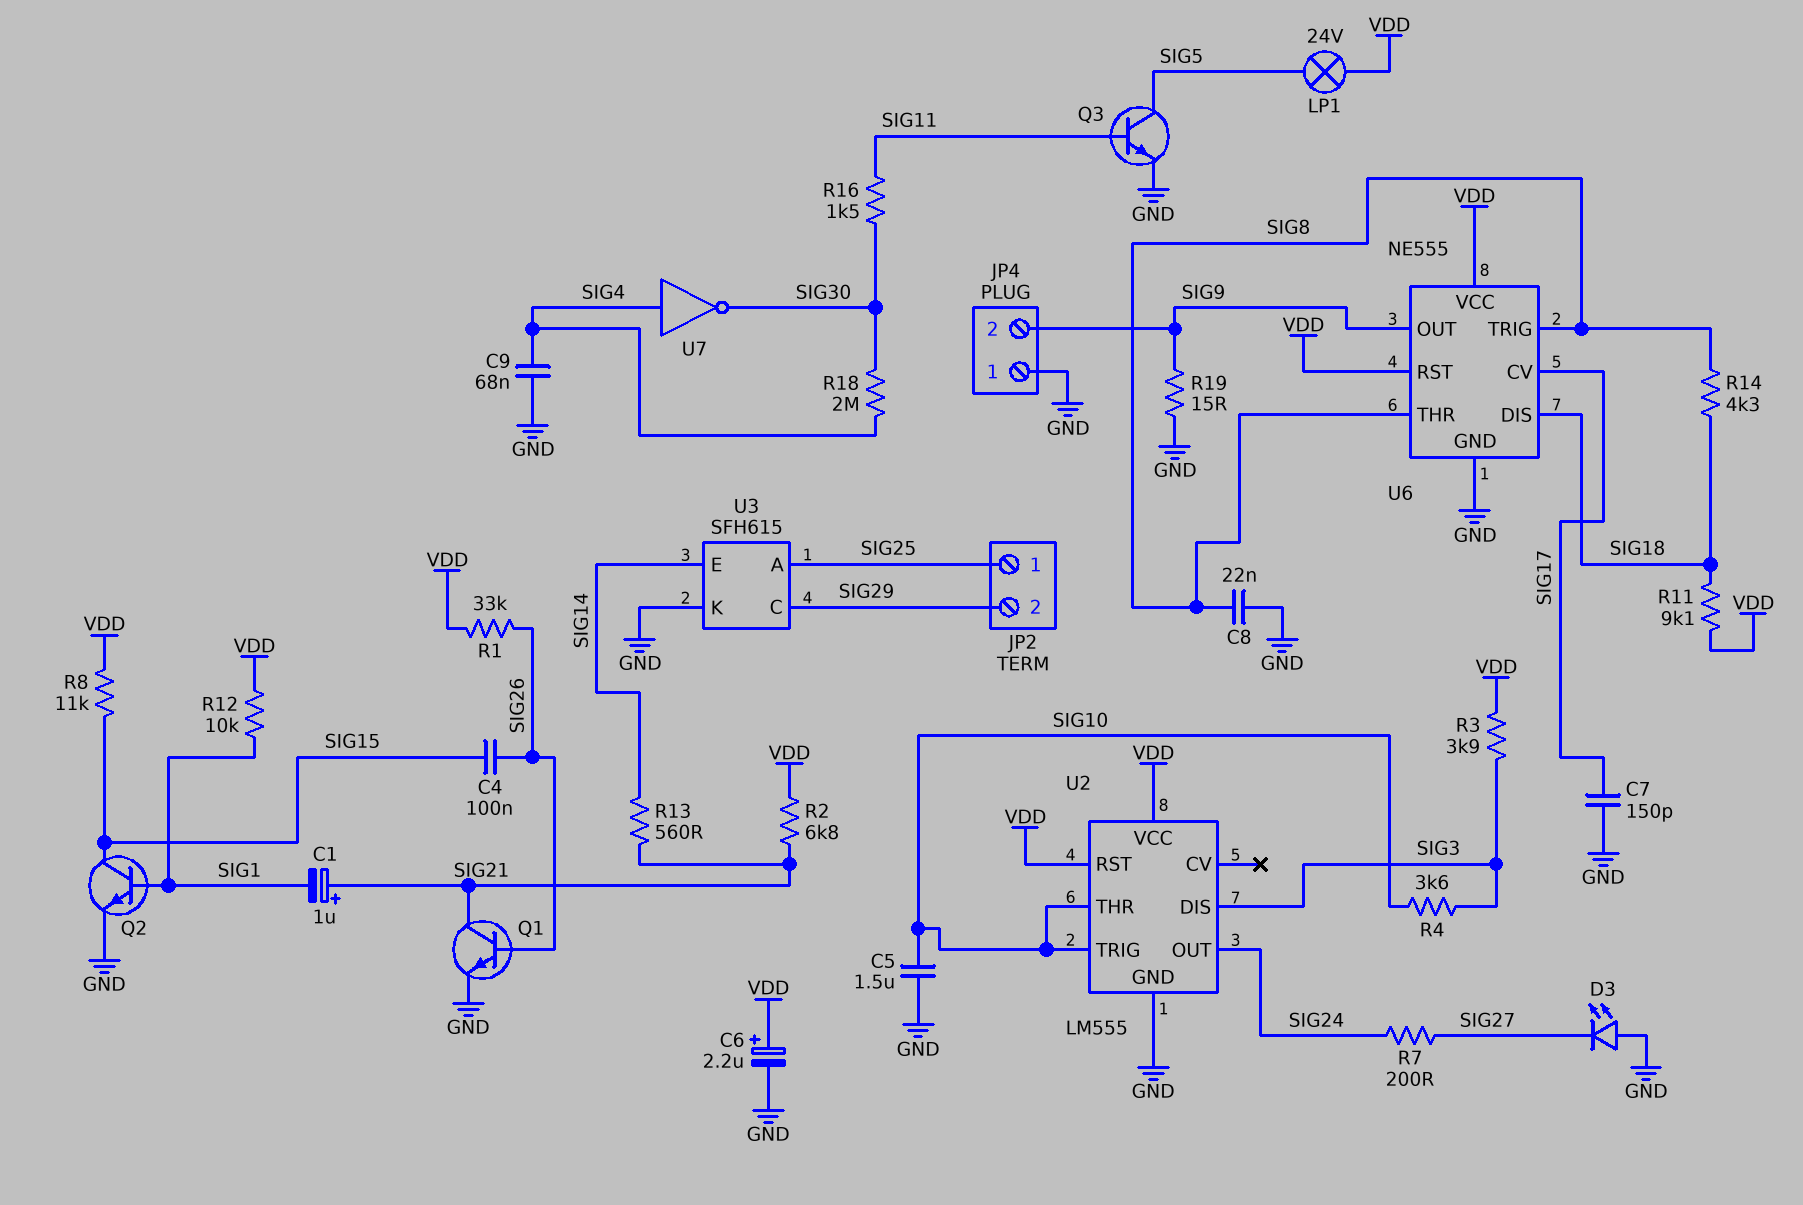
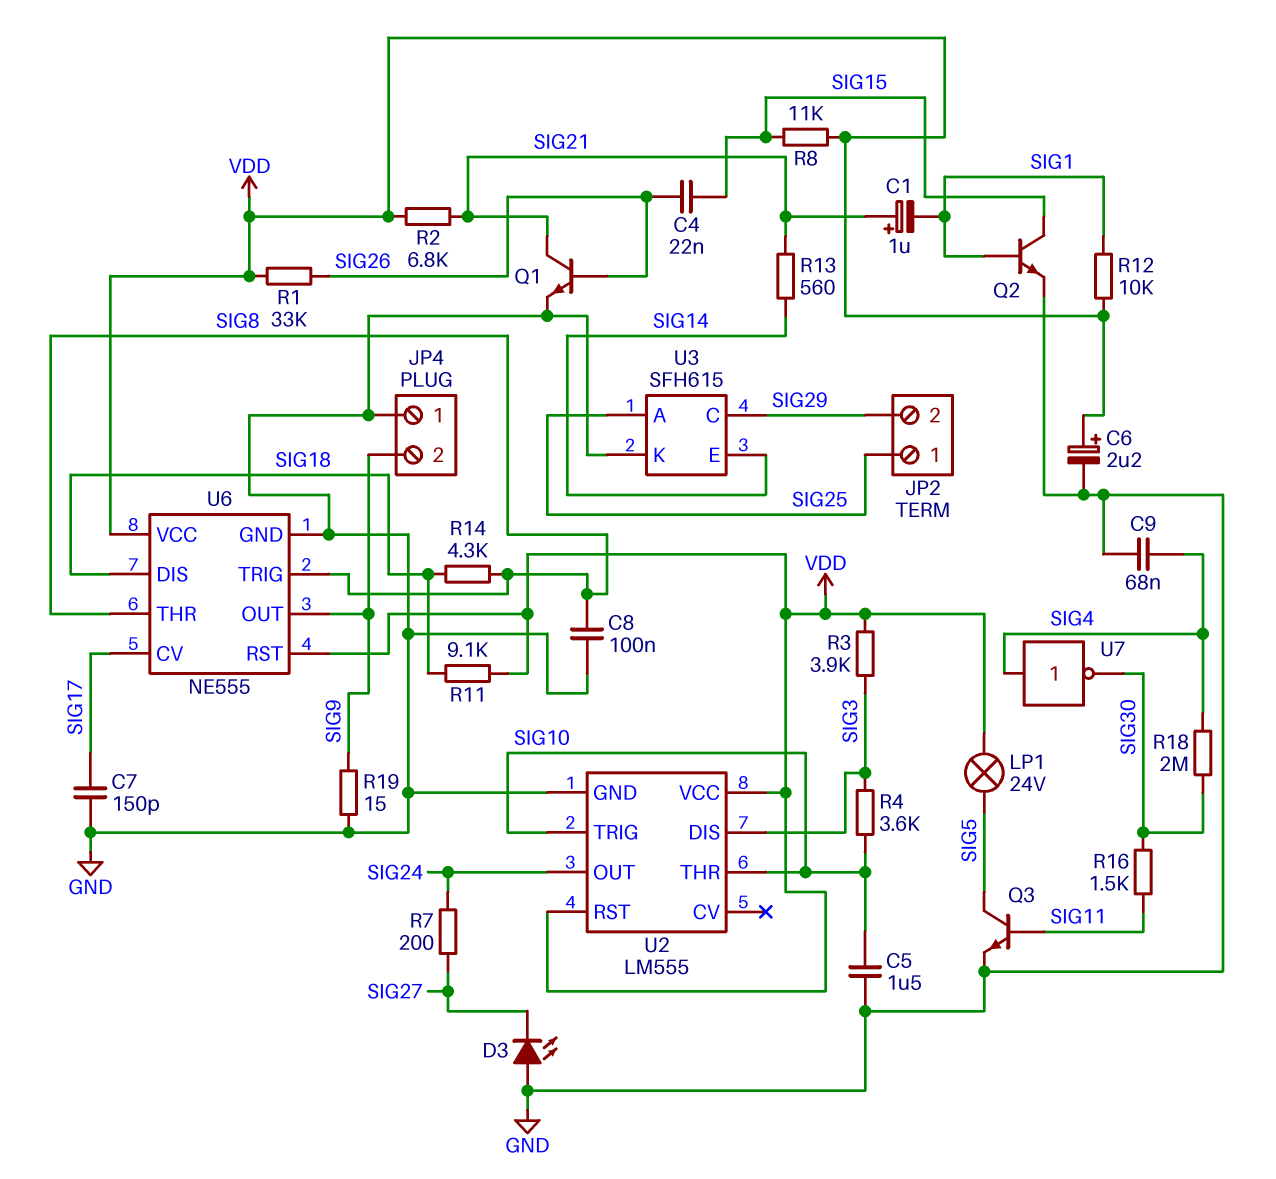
C4: 100nF (SIG15, SIG26) -> 22nF (SIG15, SIG26)
C8: 22nF (GND, SIG8) -> 100nF (GND, SIG8)

